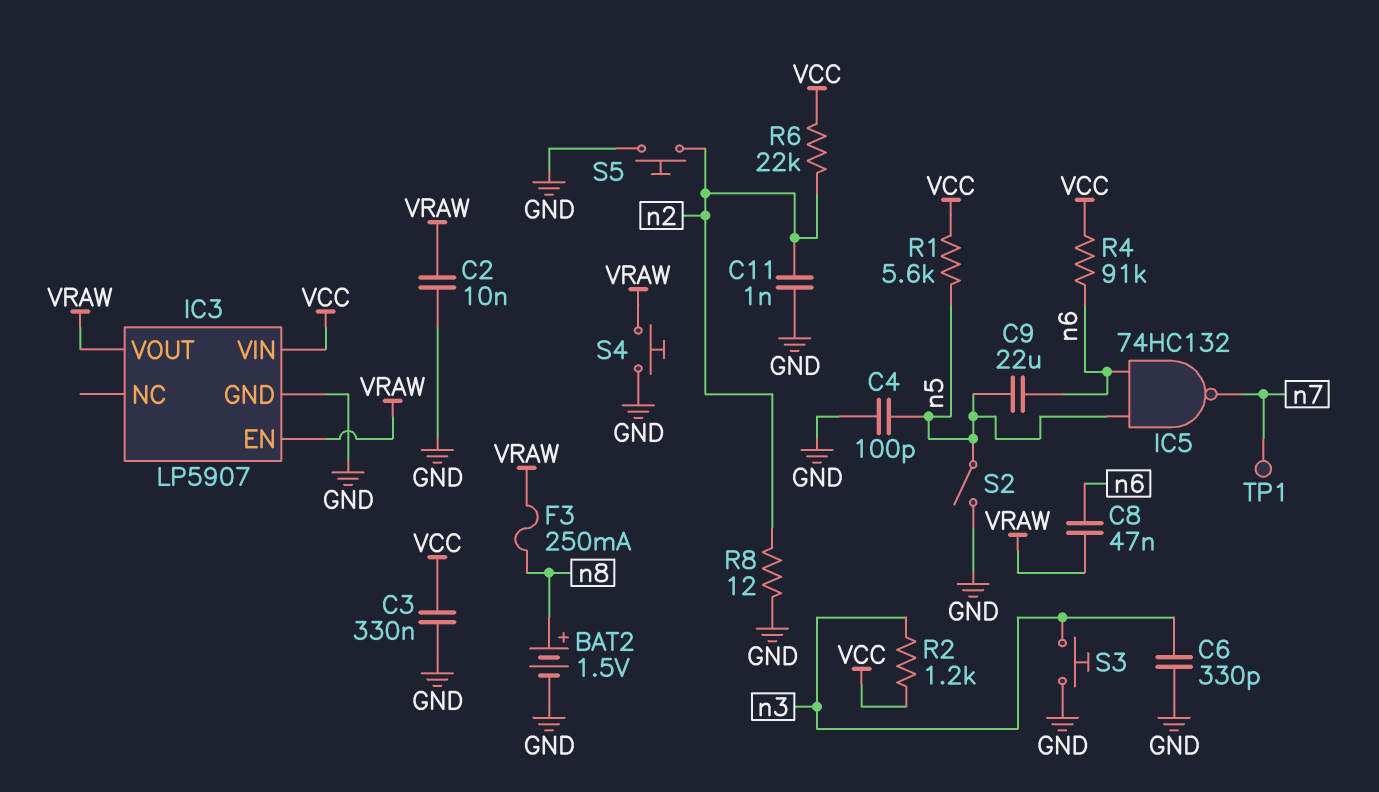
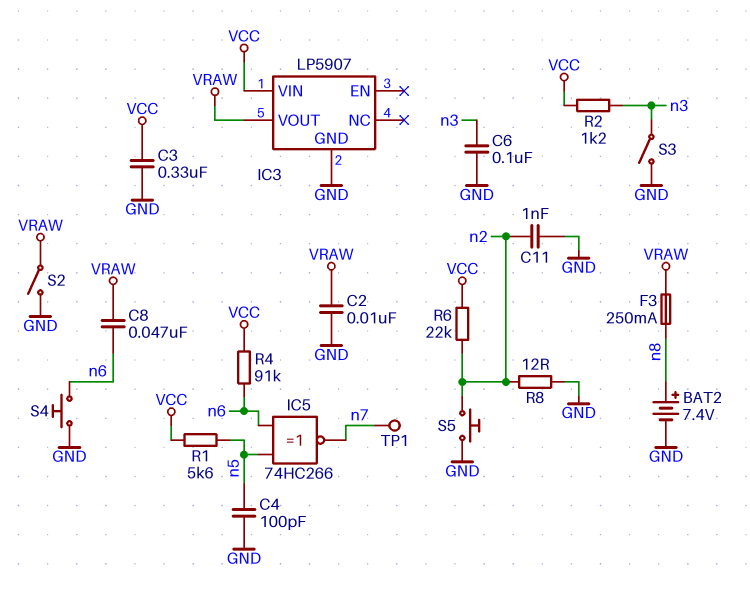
BAT2: 1.5V (plus n8, minus GND) -> 7.4V (plus n8, minus GND)
C6: 330pF (GND, n3) -> 100nF (GND, n3)
C9: 22uF (n5, n6) -> none
IC3 pin EN: VRAW -> none
IC5: NAND 74HC132 (in n5, in n6, out n7) -> XNOR 74HC266 (in n5, in n6, out n7)
S2: switch (GND, n5) -> switch (GND, VRAW)
S3: button (GND, n3) -> switch (GND, n3)
S4: button (GND, VRAW) -> button (GND, n6)

